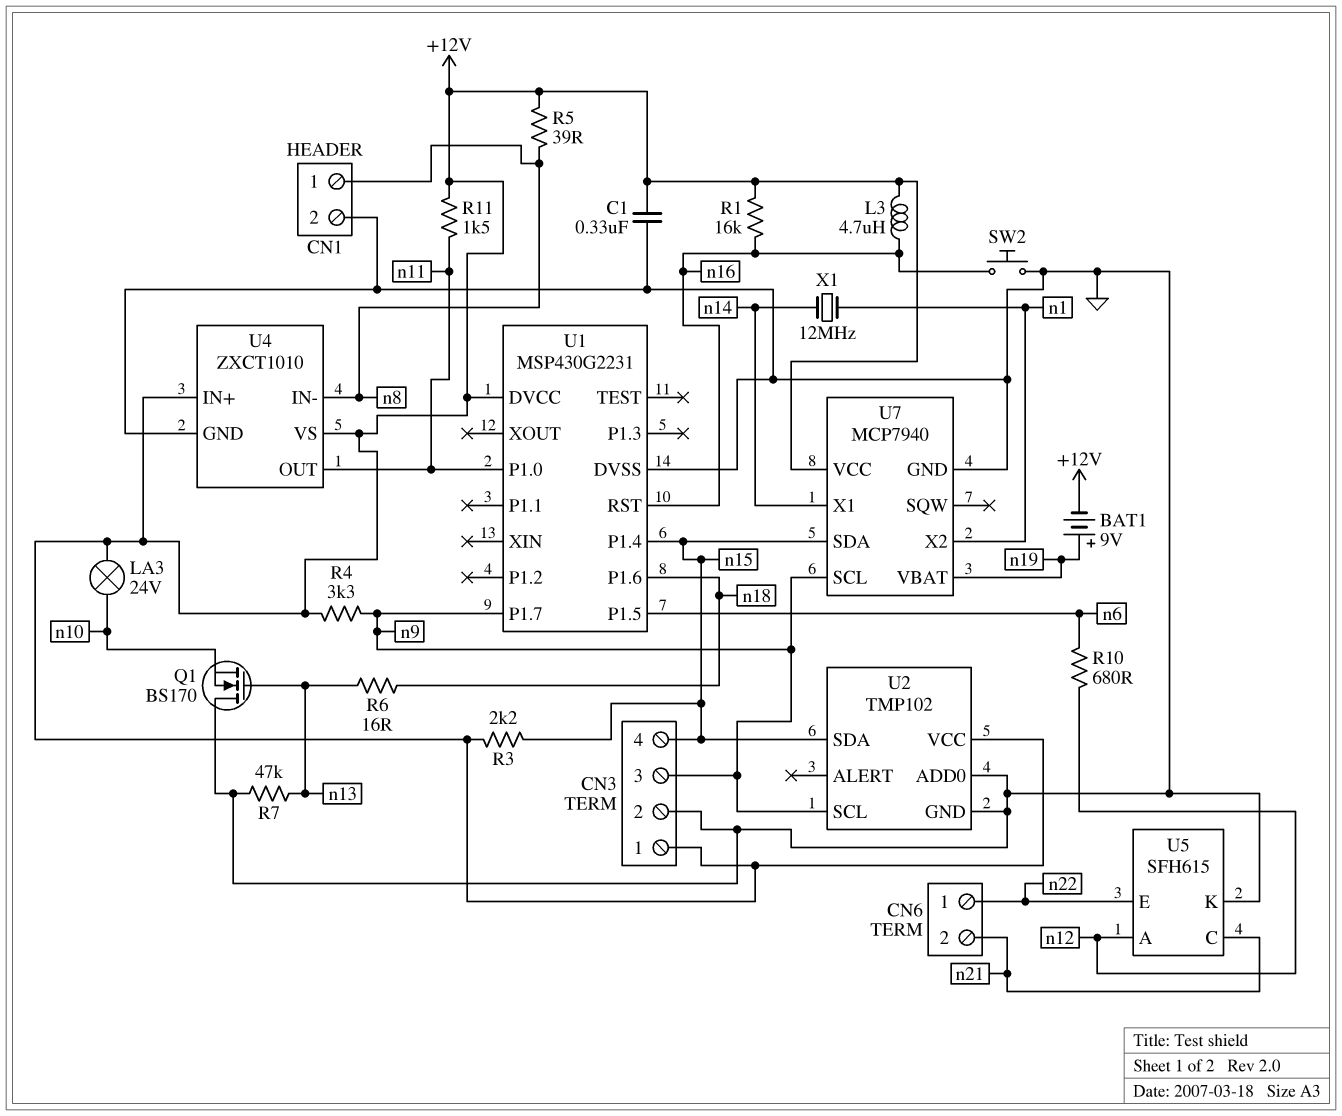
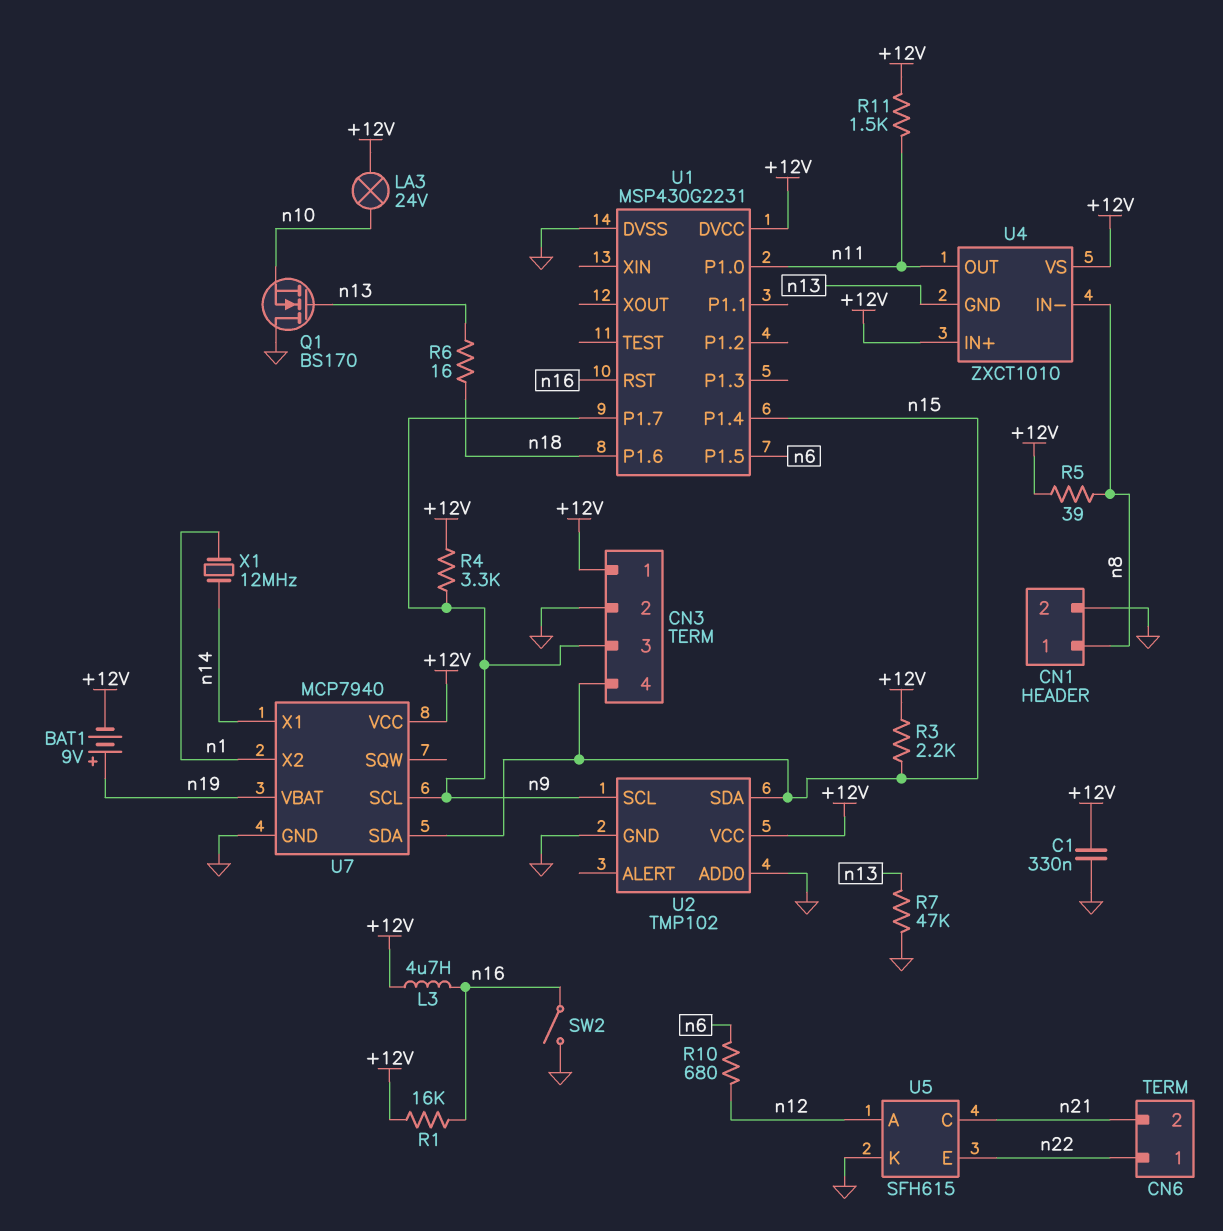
SW2: button (GND, n16) -> switch (GND, n16)
U4 pin GND: GND -> n13

